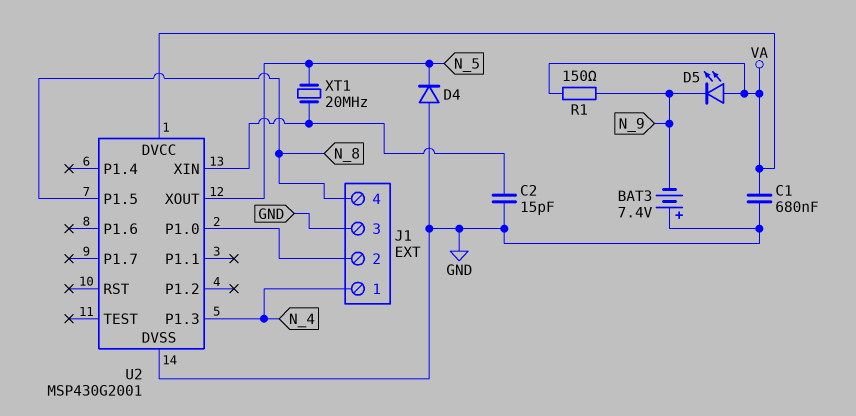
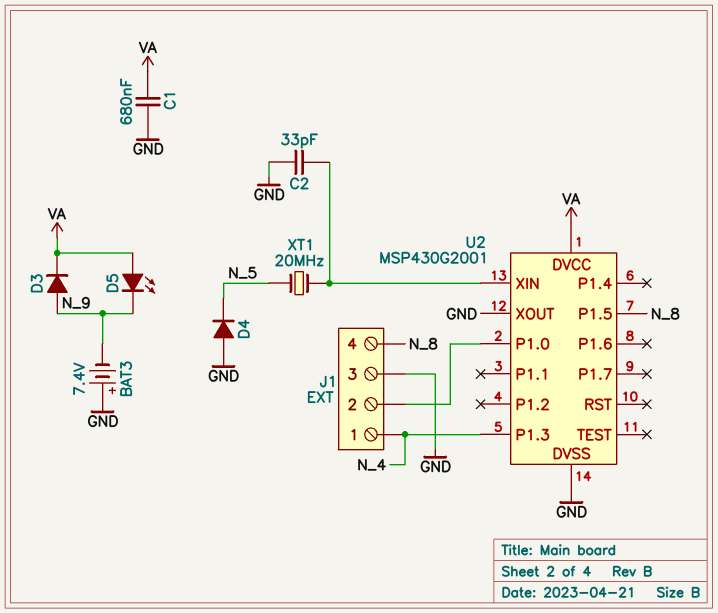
C2: 15pF (GND, U2/XIN) -> 33pF (GND, U2/XIN)
D3: none -> diode (A N_9, K VA)
R1: 150 (N_9, VA) -> none
U2 pin XOUT: N_5 -> GND

